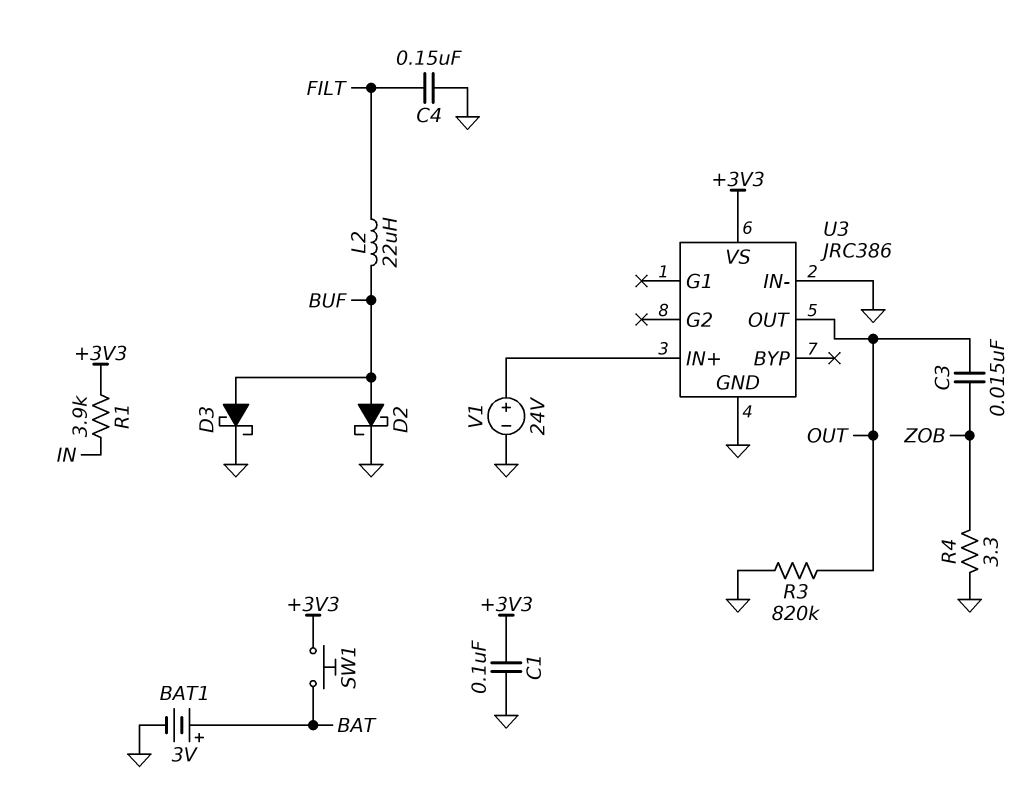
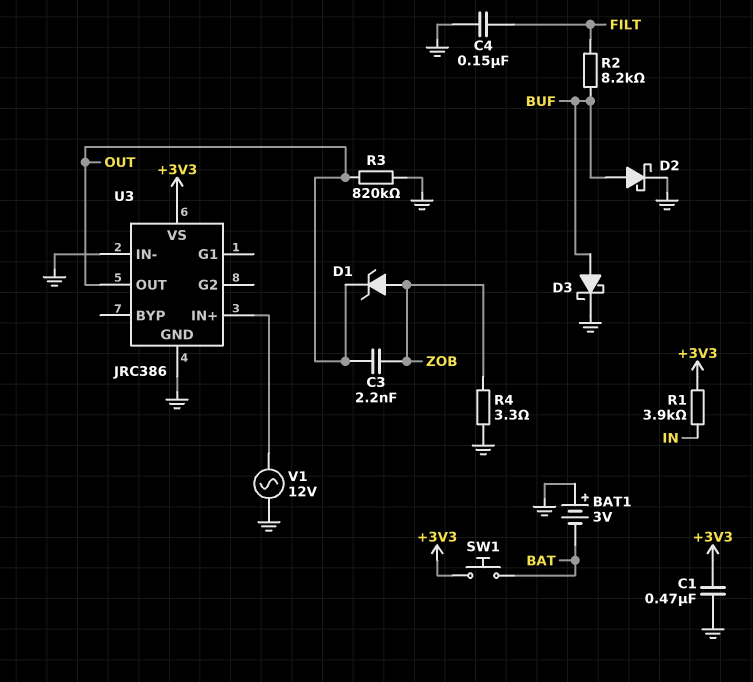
BAT1: 3V (plus BAT, minus GND) -> 3V (plus GND, minus BAT)
C1: 100nF (+3V3, GND) -> 470nF (+3V3, GND)
C3: 15nF (OUT, ZOB) -> 2.2nF (OUT, ZOB)
D1: none -> zener (A ZOB, K OUT)
L2: 22uH (BUF, FILT) -> none
R2: none -> 8.2k (BUF, FILT)
V1: 24V (plus U3/IN+, minus GND) -> AC 12V (GND, U3/IN+)

